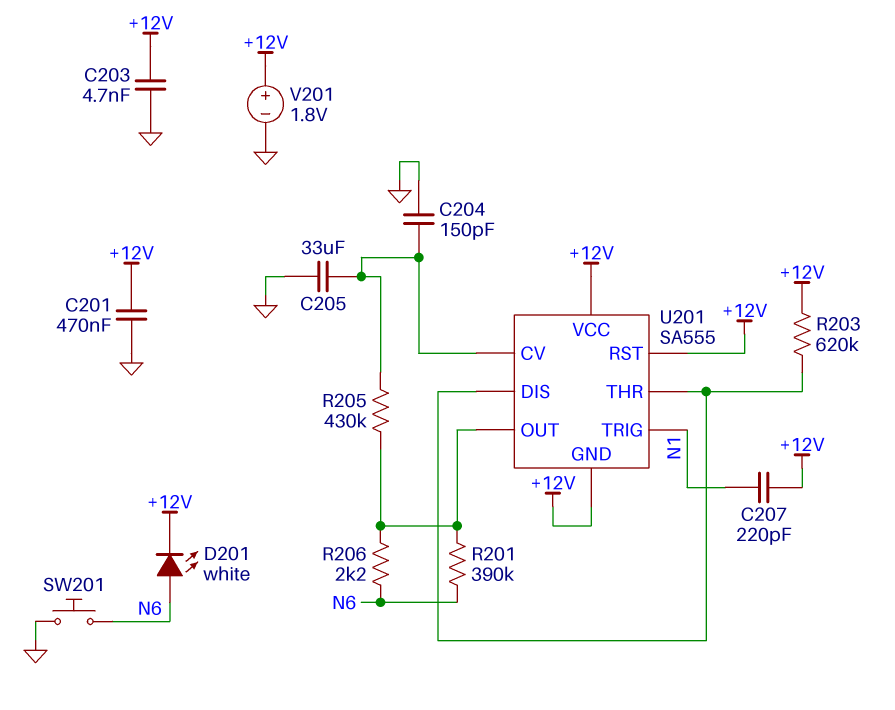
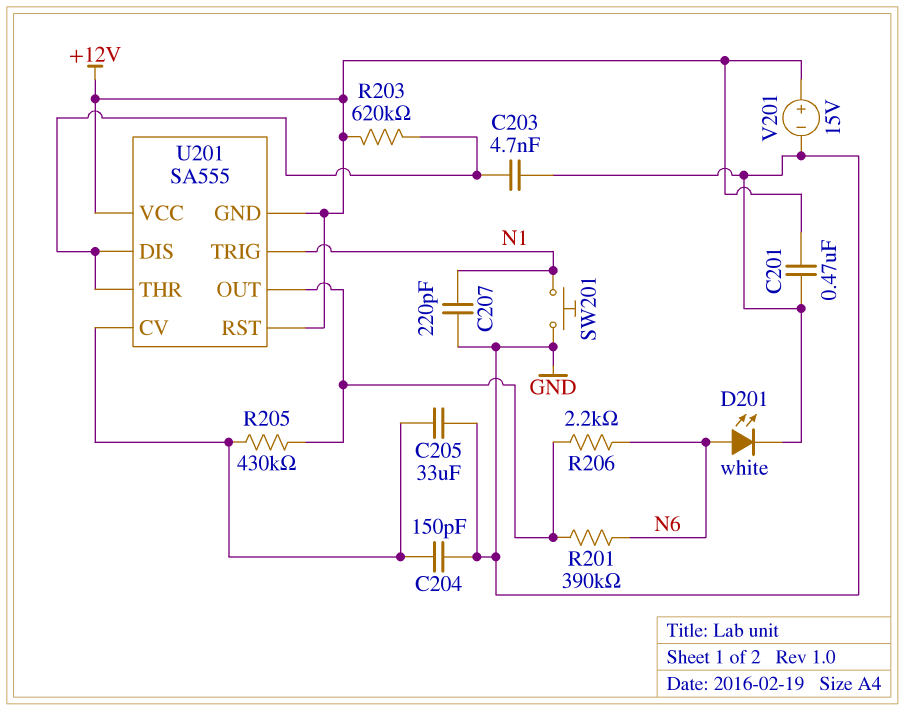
C203: 4.7nF (+12V, GND) -> 4.7nF (GND, U201/DIS)
C207: 220pF (+12V, N1) -> 220pF (GND, N1)
D201: LED white (A N6, K +12V) -> LED white (A N6, K GND)
SW201: button (GND, N6) -> button (GND, N1)
V201: 1.8V (plus +12V, minus GND) -> 15V (plus +12V, minus GND)

